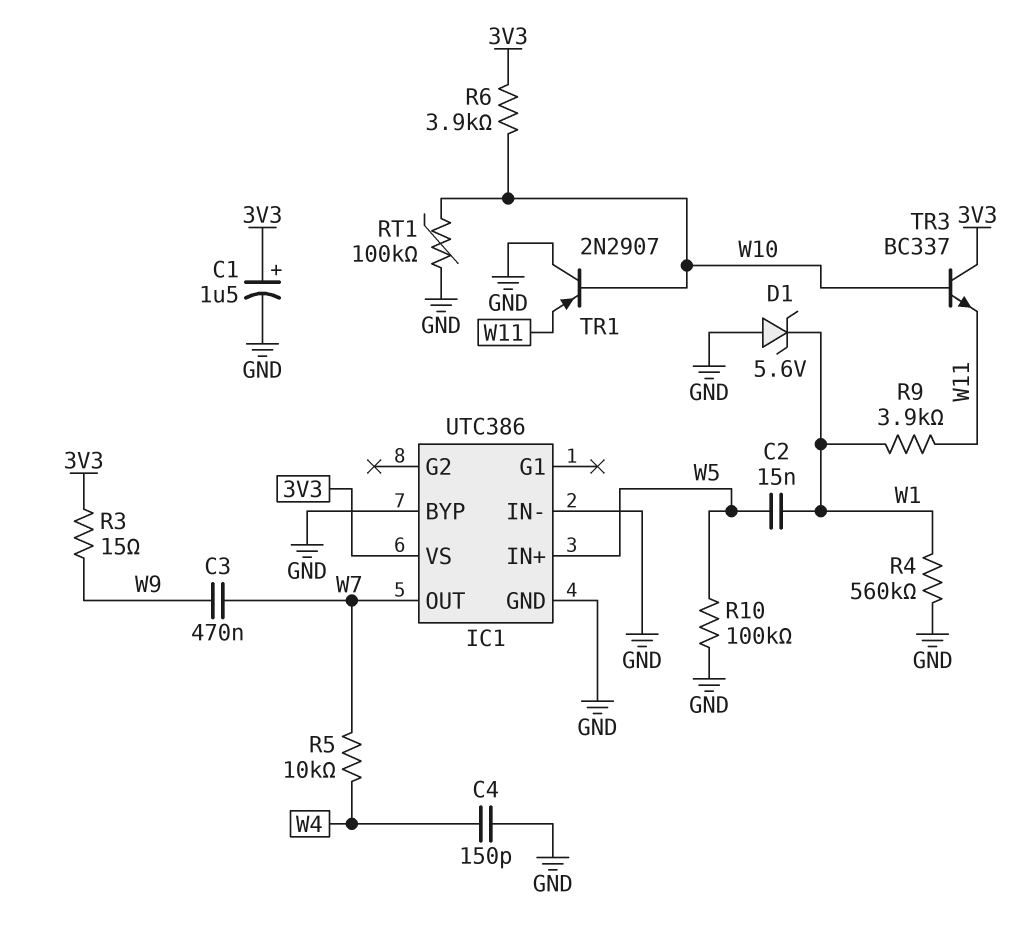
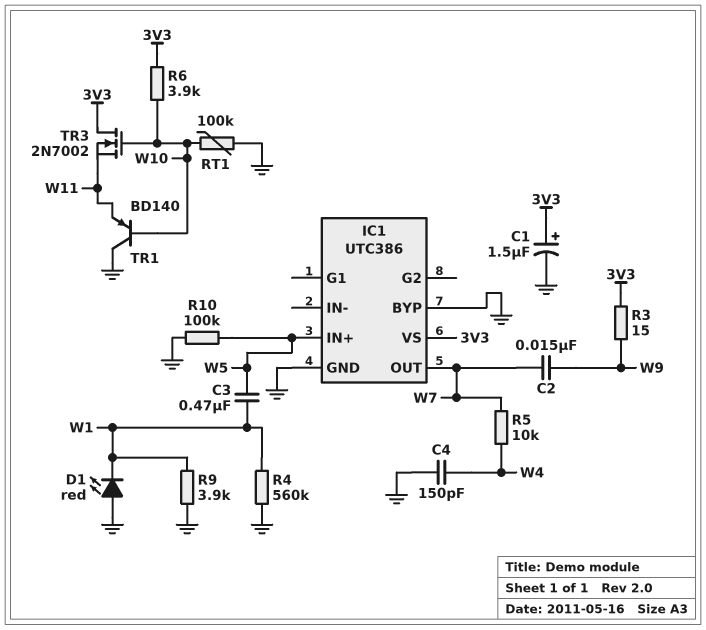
C2: 15nF (W1, W5) -> 15nF (W7, W9)
C3: 470nF (W7, W9) -> 470nF (W1, W5)
D1: zener 5.6V (A GND, K W1) -> LED red (A GND, K W1)
IC1 pin IN-: GND -> none
R9: 3.9k (W1, W11) -> 3.9k (GND, W1)
TR1: PNP 2N2907 (B W10, C GND, E W11) -> PNP BD140 (B W10, C GND, E W11)
TR3: NPN BC337 (B W10, C 3V3, E W11) -> NMOS 2N7002 (G W10, D 3V3, S W11)

